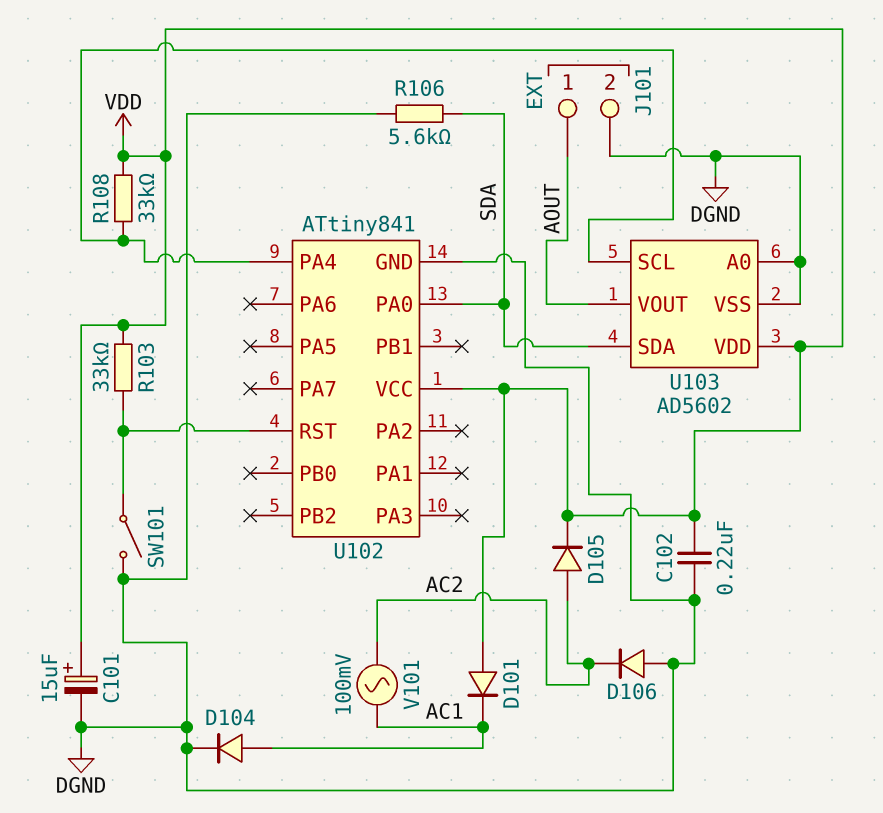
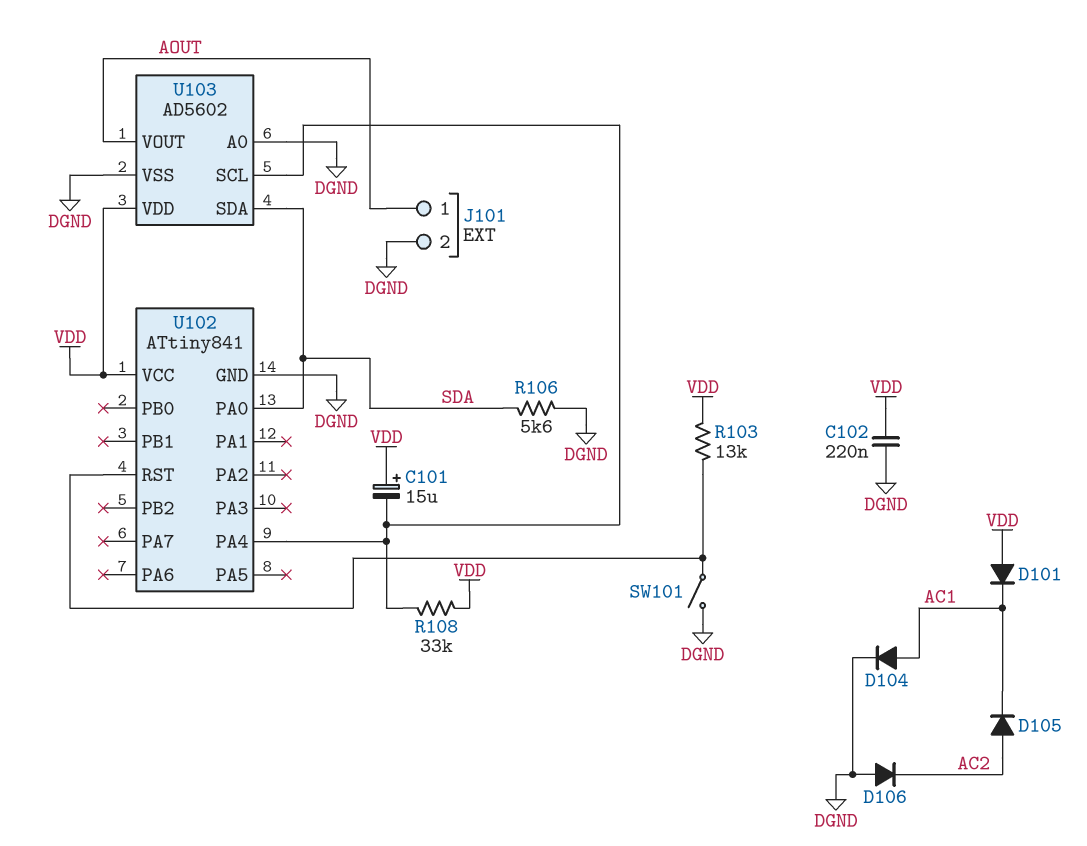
C101: 15uF (plus VDD, minus DGND) -> 15uF (plus VDD, minus U102/PA4)
D105: diode (A AC2, K VDD) -> diode (A AC2, K AC1)
R103: 33k (U102/RST, VDD) -> 13k (U102/RST, VDD)
V101: AC 100mV (AC1, AC2) -> none

